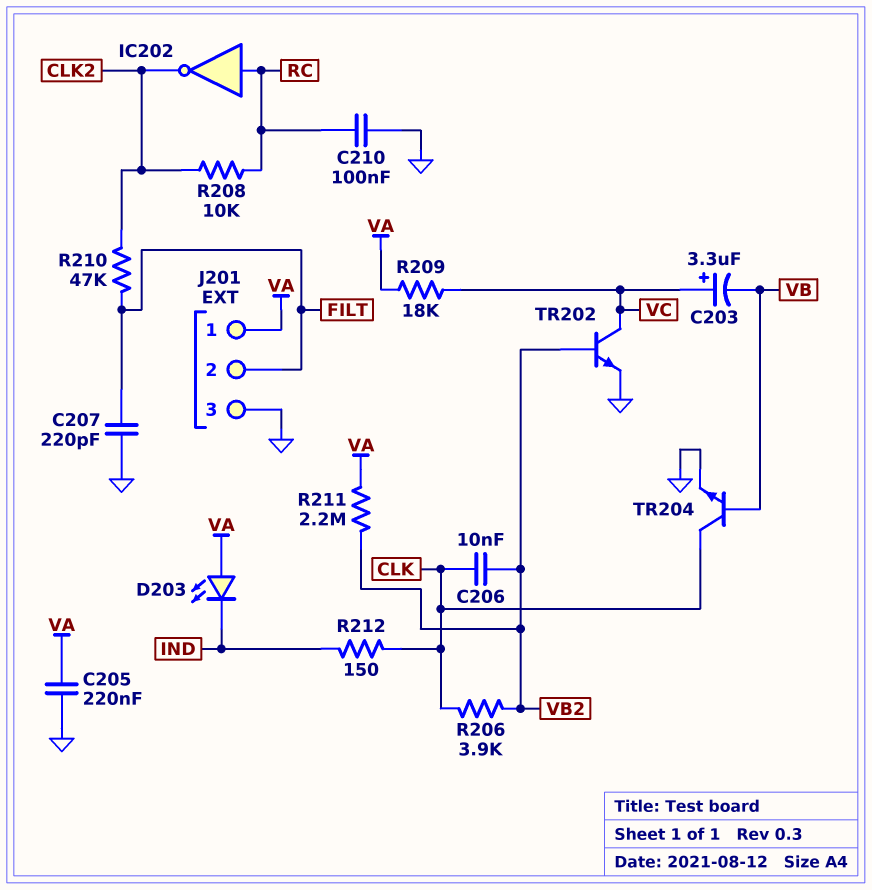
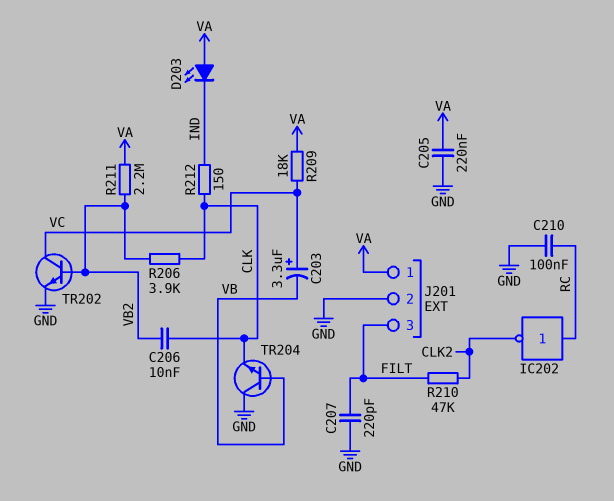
J201 pin 2: FILT -> GND
J201 pin 3: GND -> FILT
R208: 10k (CLK2, RC) -> none
TR204: NPN (B VB, C CLK, E GND) -> NPN (B VB, C GND, E CLK)

